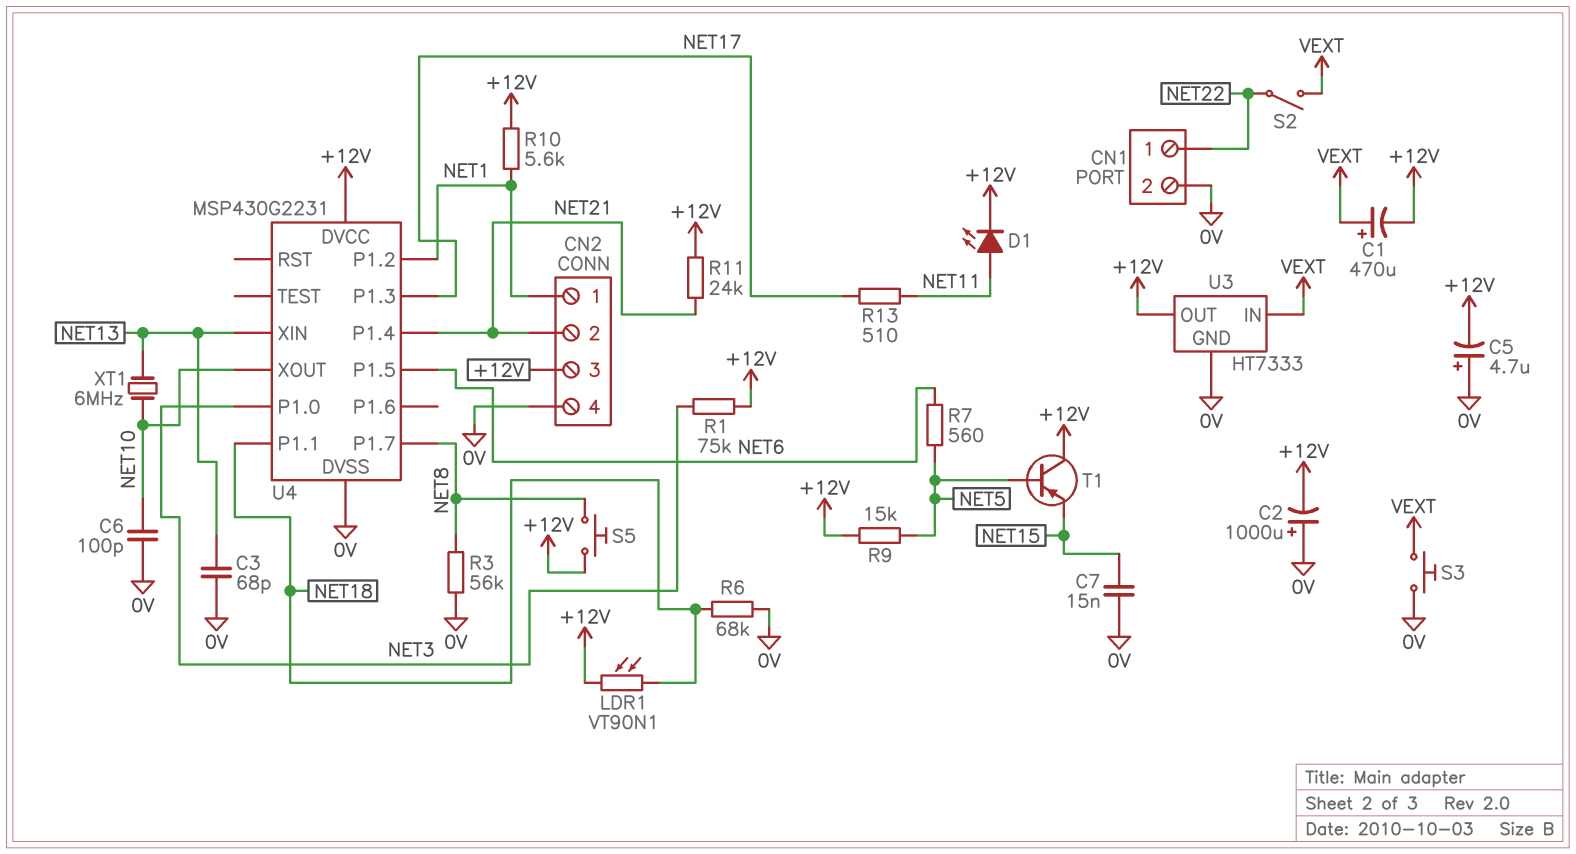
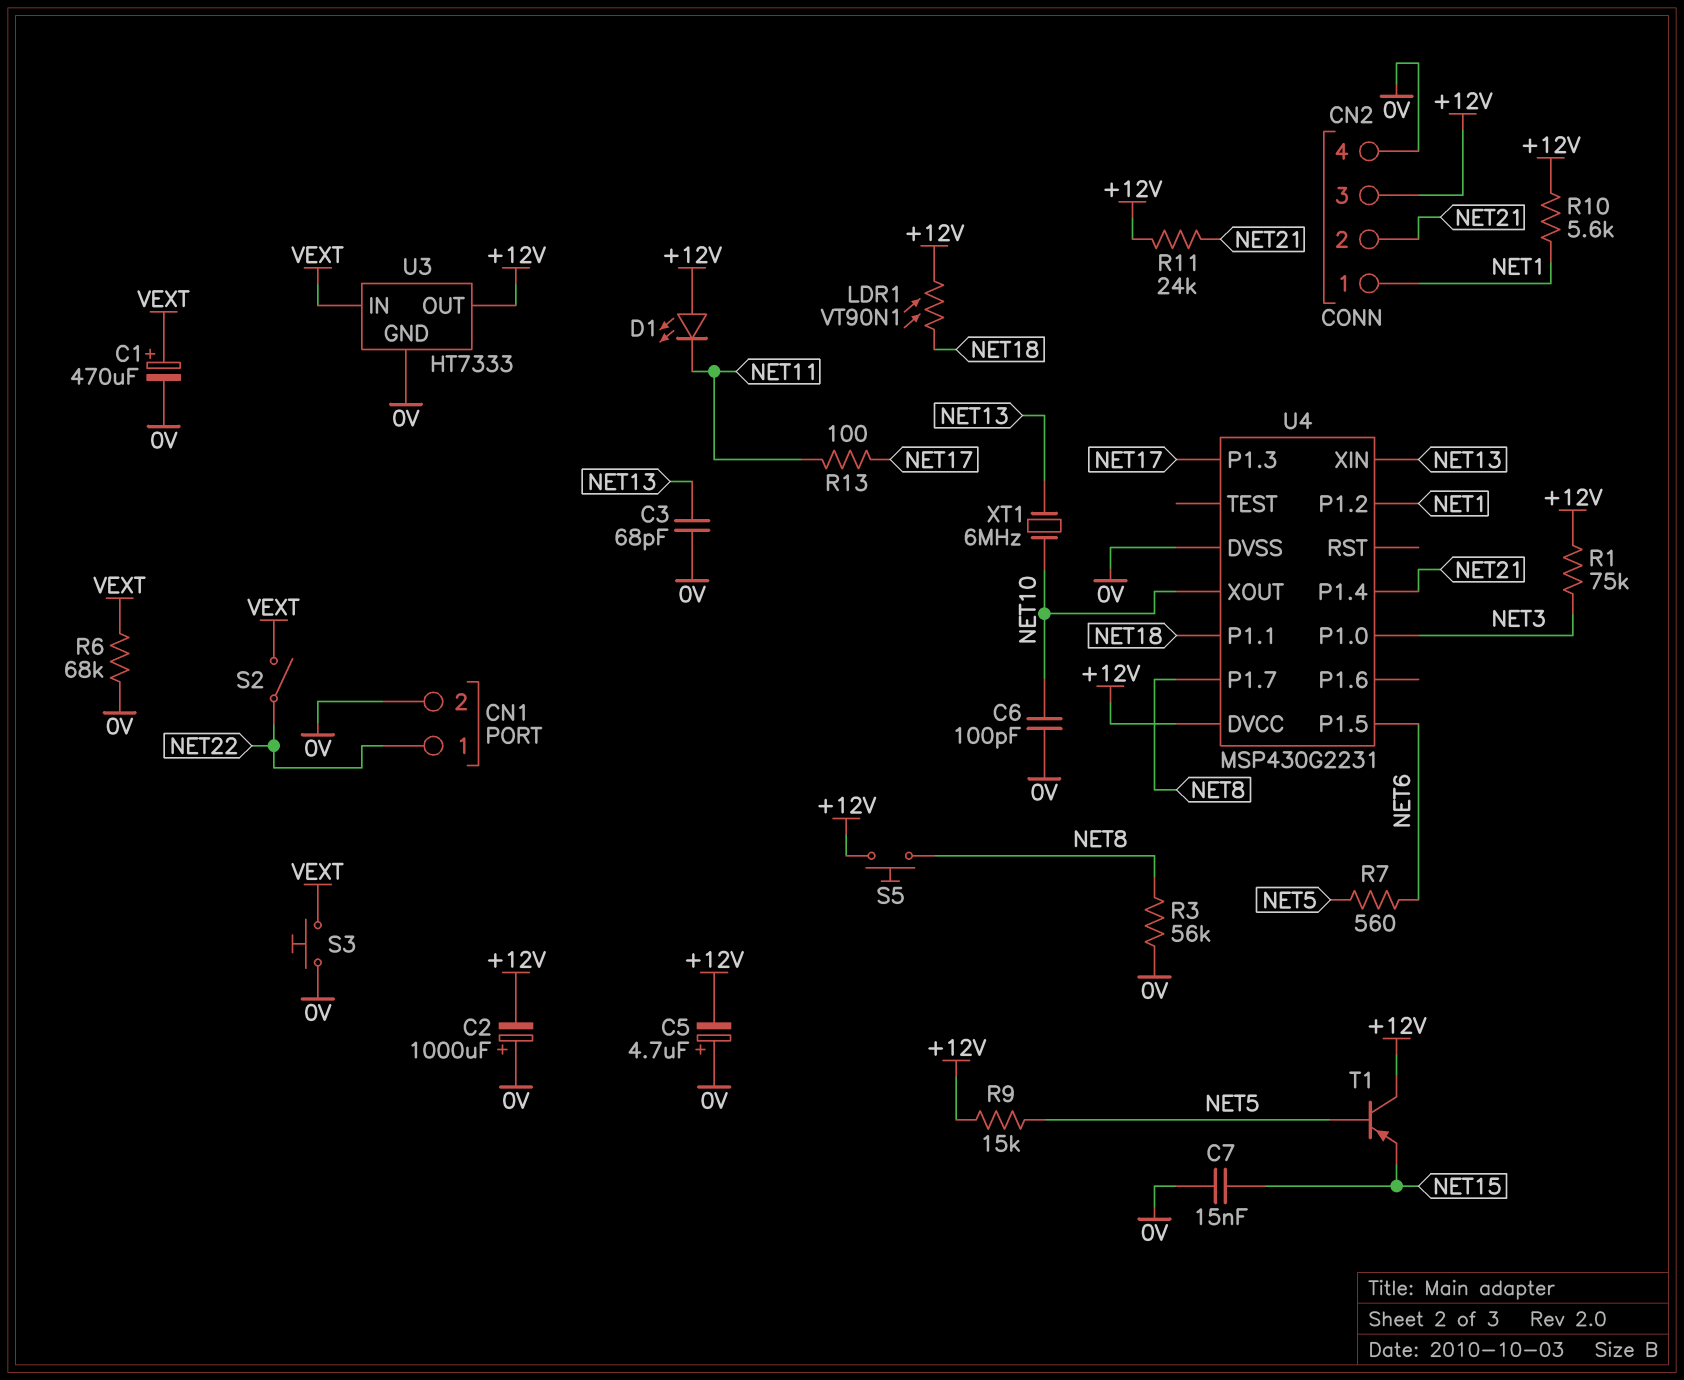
C1: 470uF (plus VEXT, minus +12V) -> 470uF (plus VEXT, minus 0V)
D1: LED (A NET11, K +12V) -> LED (A +12V, K NET11)
R6: 68k (0V, NET18) -> 68k (0V, VEXT)
R13: 510 (NET11, NET17) -> 100 (NET11, NET17)

